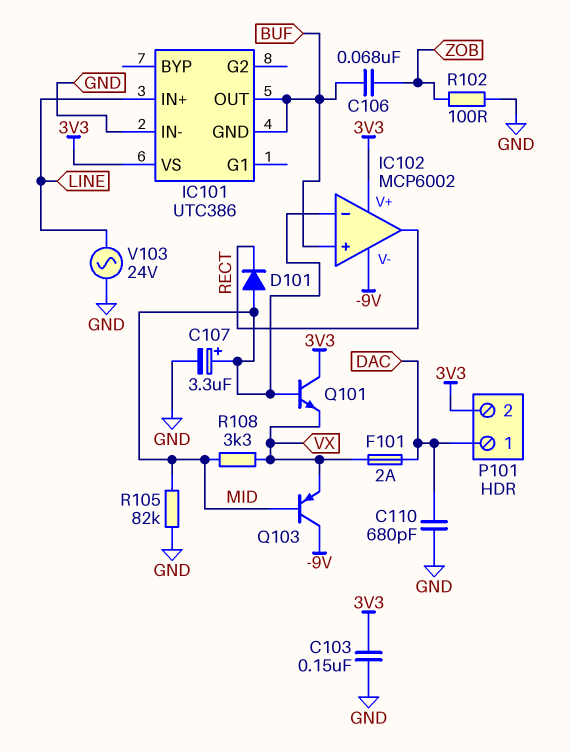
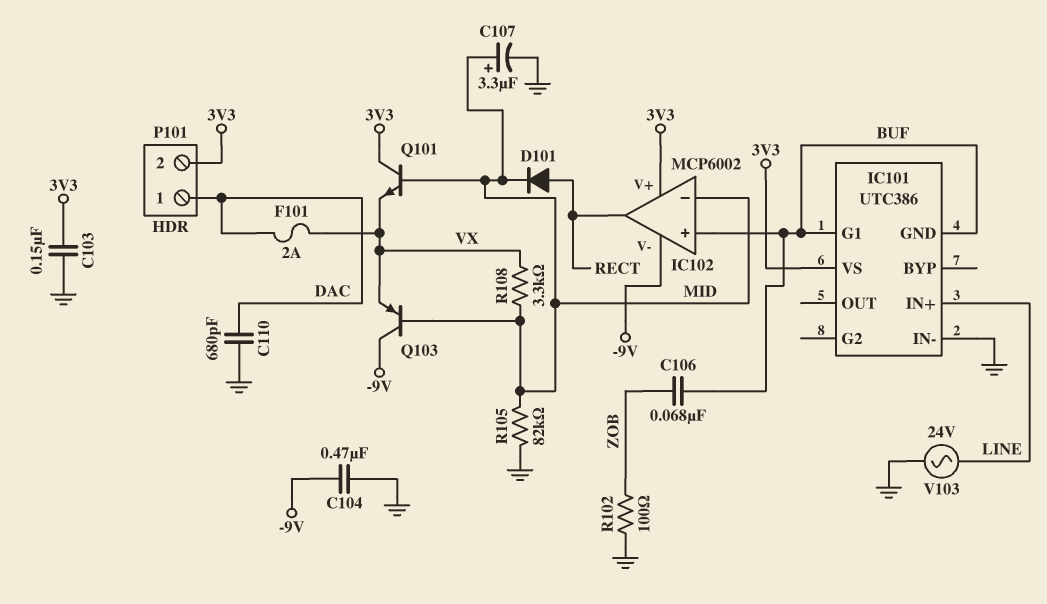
C104: none -> 470nF (-9V, GND)
D101: diode (A MID, K RECT) -> diode (A RECT, K MID)
IC101 pin G1: none -> BUF
IC101 pin OUT: BUF -> none

